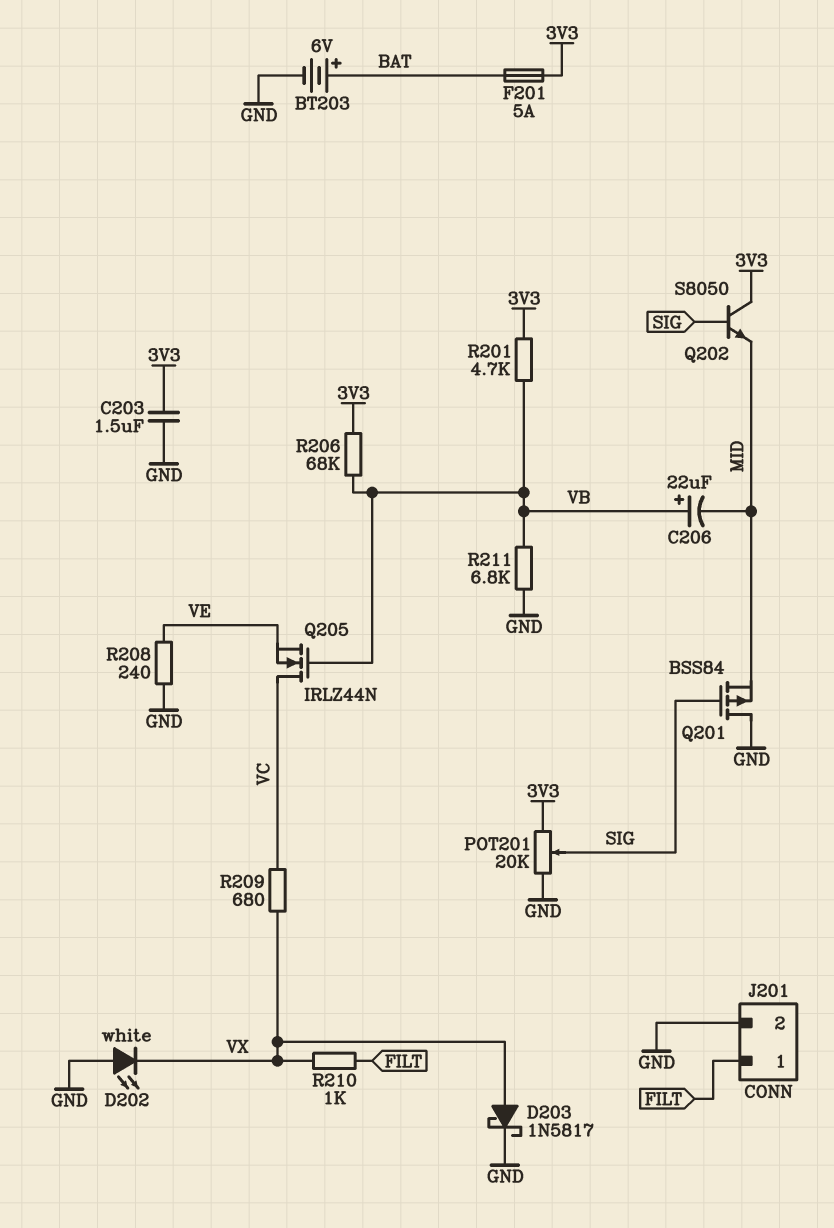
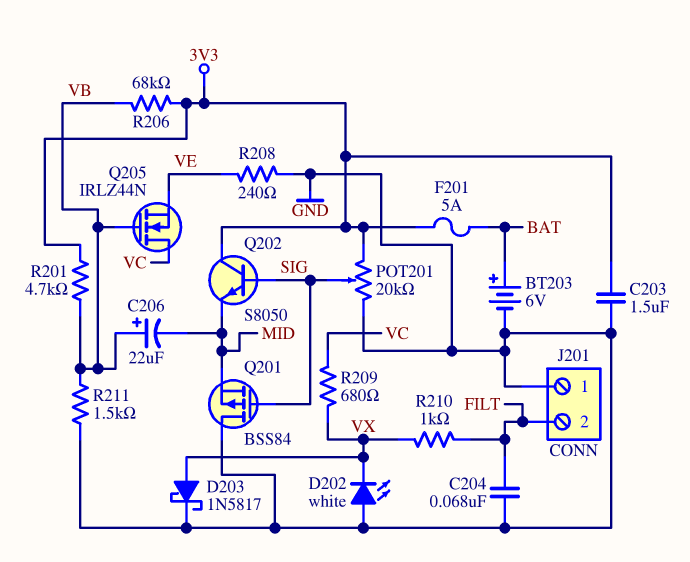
C204: none -> 68nF (FILT, GND)
J201 pin 1: FILT -> GND
J201 pin 2: GND -> FILT
R211: 6.8k (GND, VB) -> 1.5k (GND, VB)

